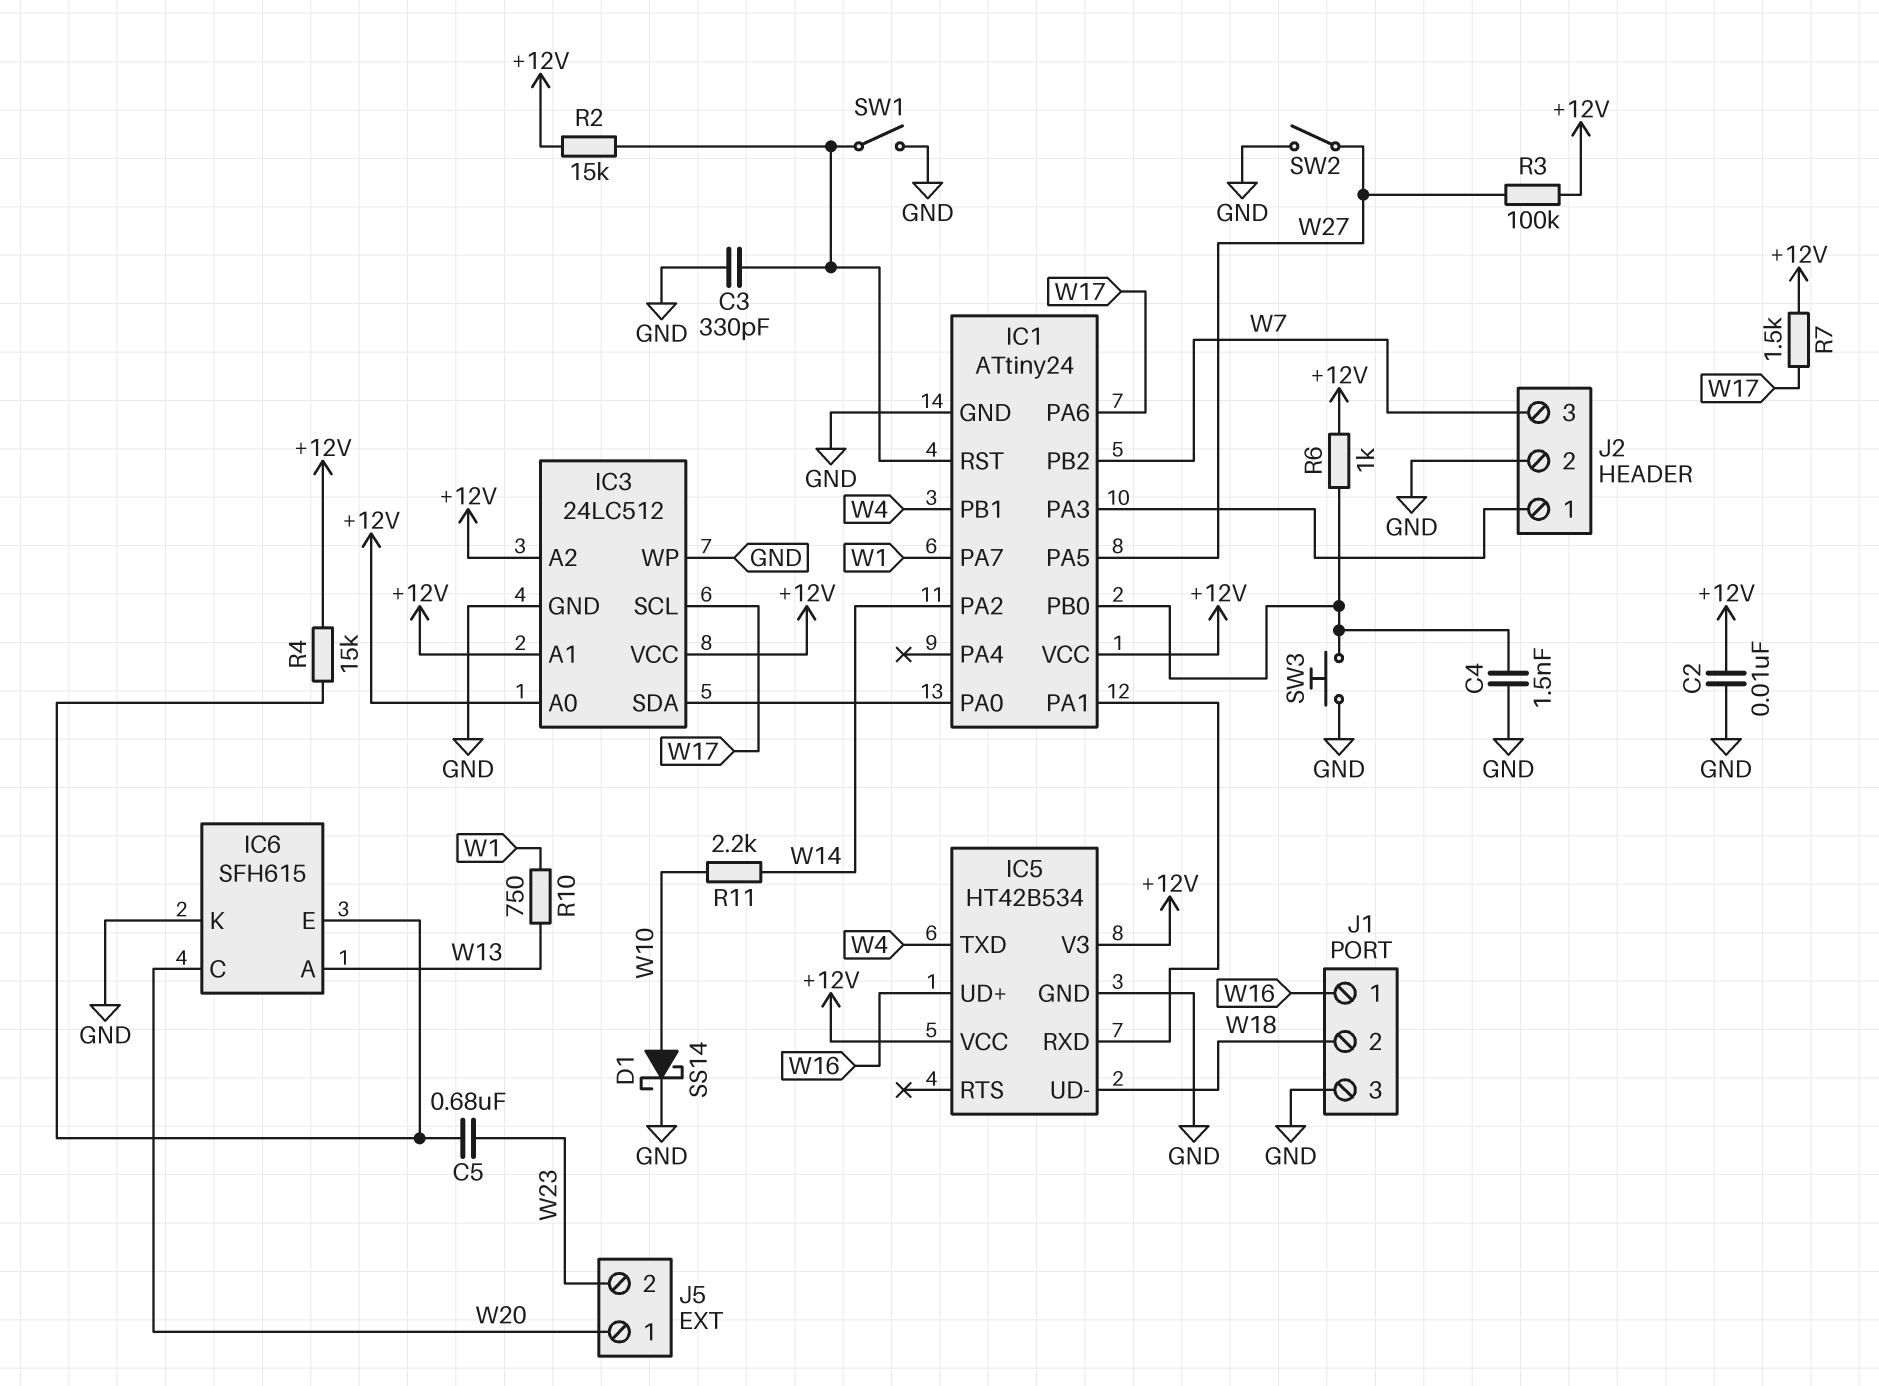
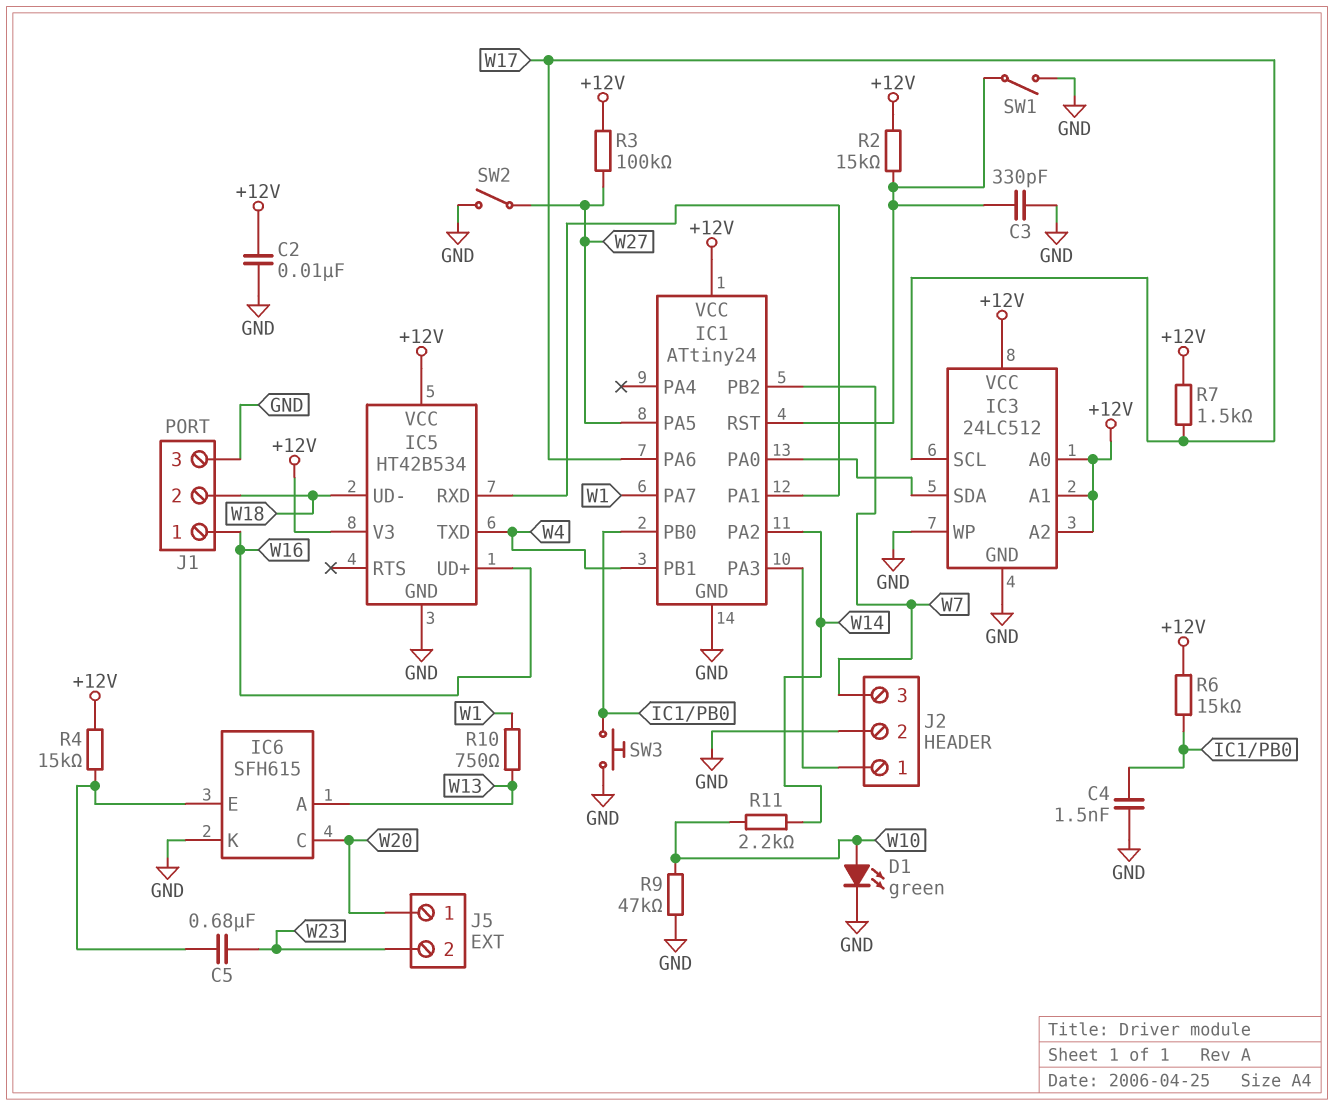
D1: schottky SS14 (A W10, K GND) -> LED green (A W10, K GND)
R6: 1k (+12V, IC1/PB0) -> 15k (+12V, IC1/PB0)
R9: none -> 47k (GND, W10)

